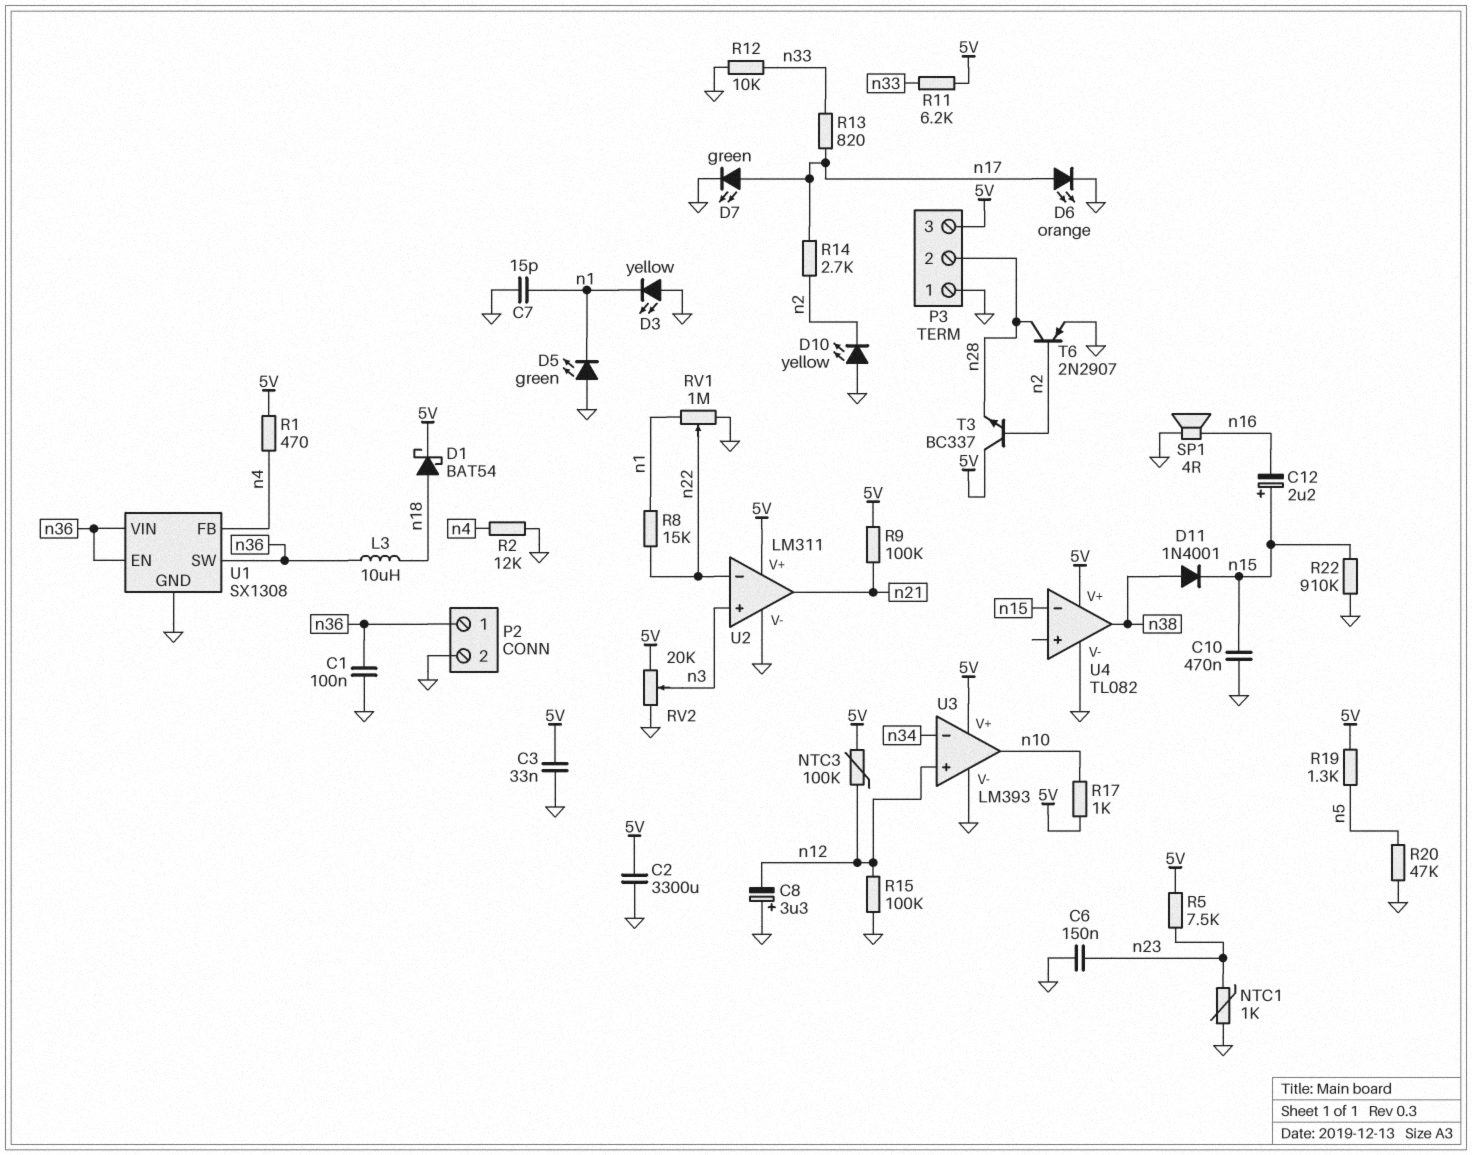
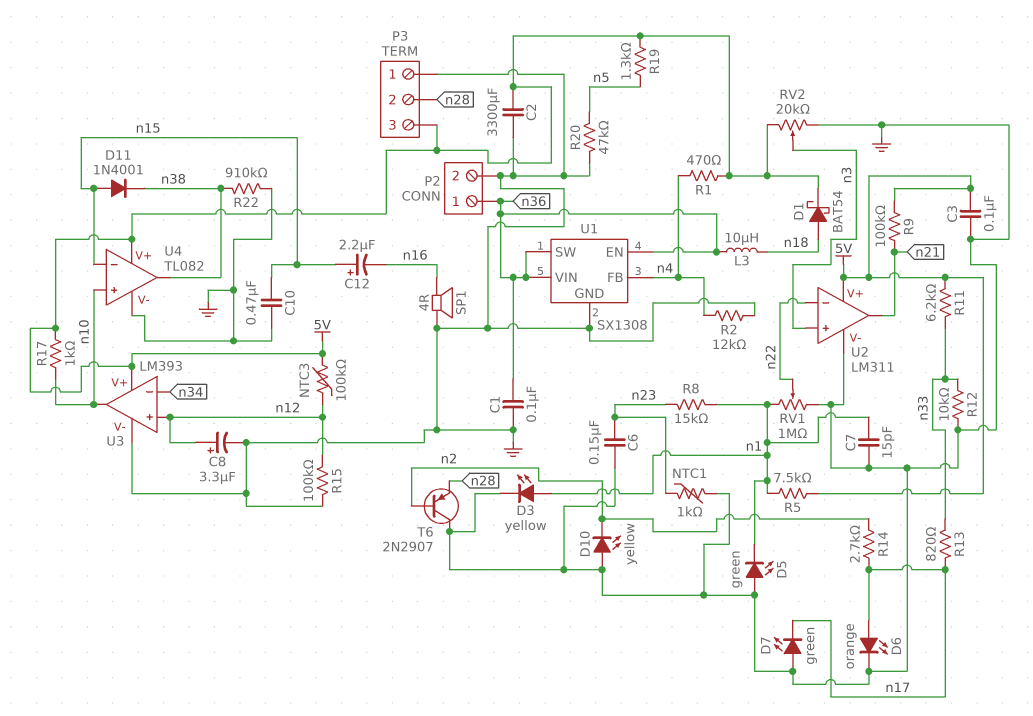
C3: 33nF (5V, GND) -> 100nF (5V, GND)
C8: 3.3uF (plus GND, minus n12) -> 3.3uF (plus n12, minus GND)
D3: LED yellow (A GND, K n1) -> LED yellow (A n1, K GND)
D7: LED green (A n17, K GND) -> LED green (A GND, K n17)
D11: diode 1N4001 (A n38, K n15) -> diode 1N4001 (A n15, K n38)
R5: 7.5k (5V, n23) -> 7.5k (5V, n1)
R8: 15k (n1, n22) -> 15k (n1, n23)
R22: 910k (GND, n15) -> 910k (GND, n38)
T3: NPN BC337 (B n2, C 5V, E n28) -> none
T6: PNP 2N2907 (B n2, C n28, E GND) -> PNP 2N2907 (B n2, C GND, E n28)
U4 pin in+: none -> n10

